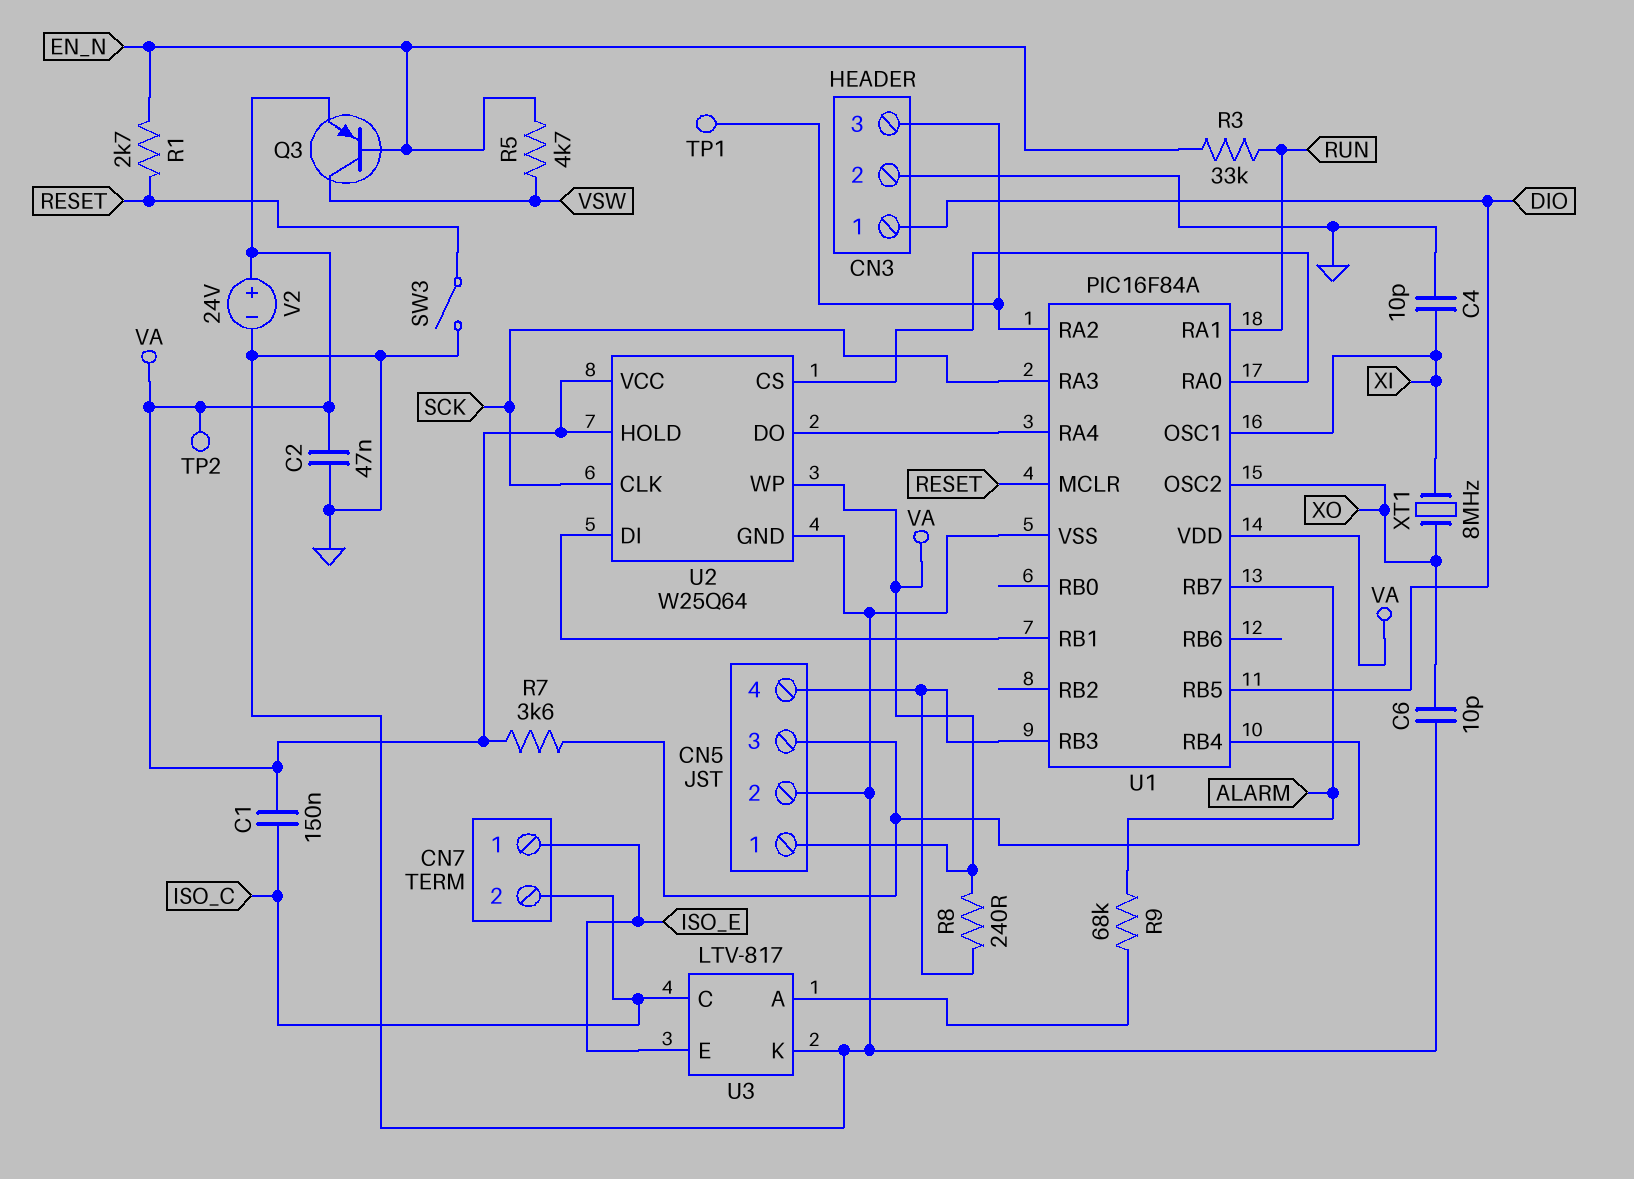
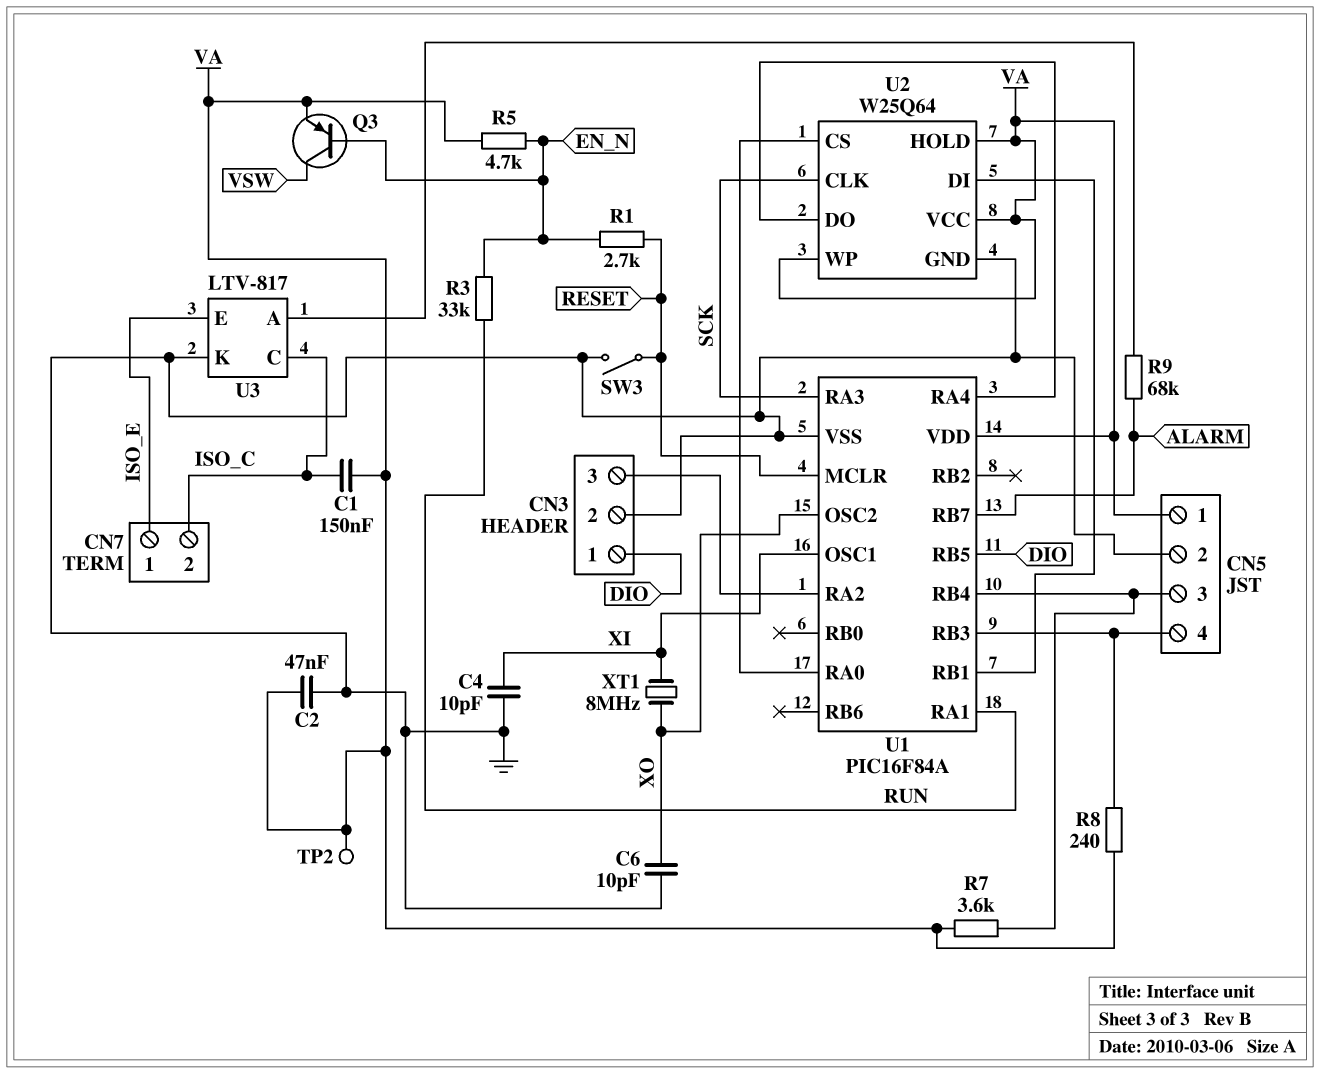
R5: 4.7k (EN_N, VSW) -> 4.7k (EN_N, VA)
TP1: test point (CN3/3) -> none
V2: 24V (plus VA, minus GND) -> none

